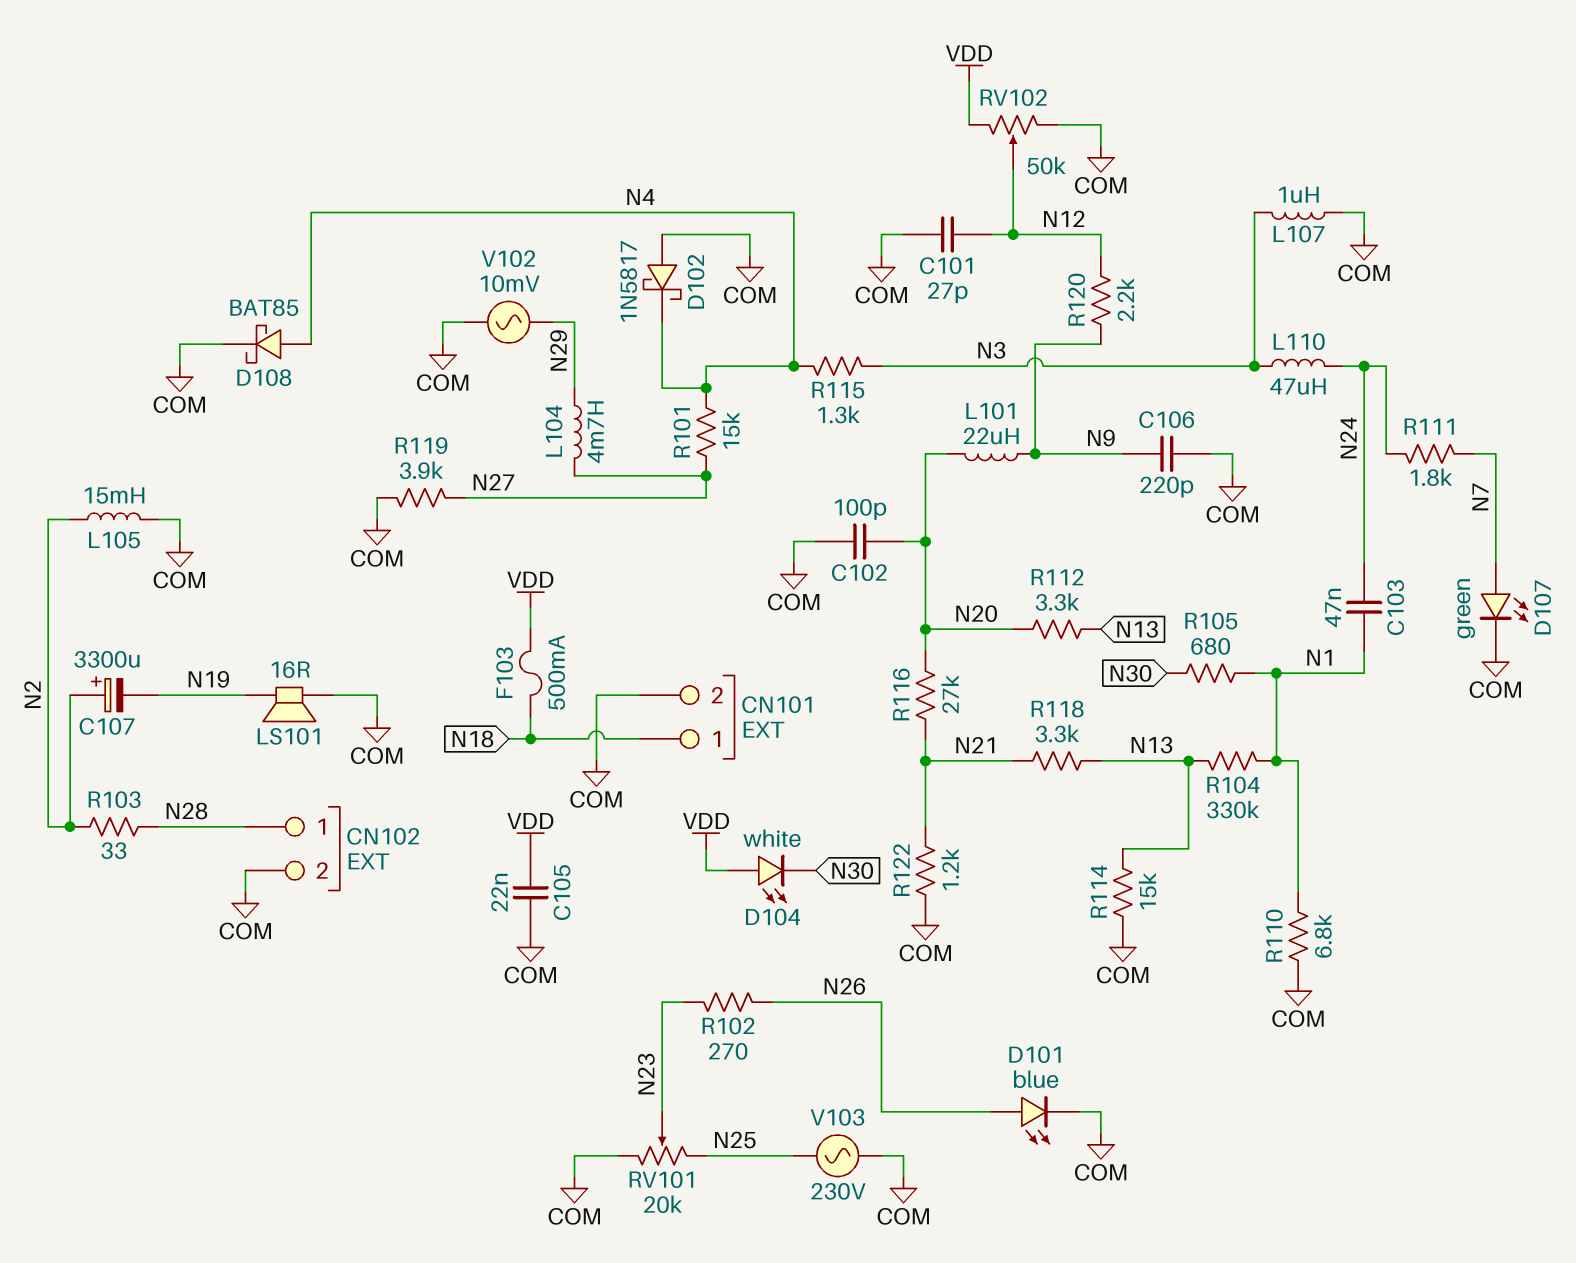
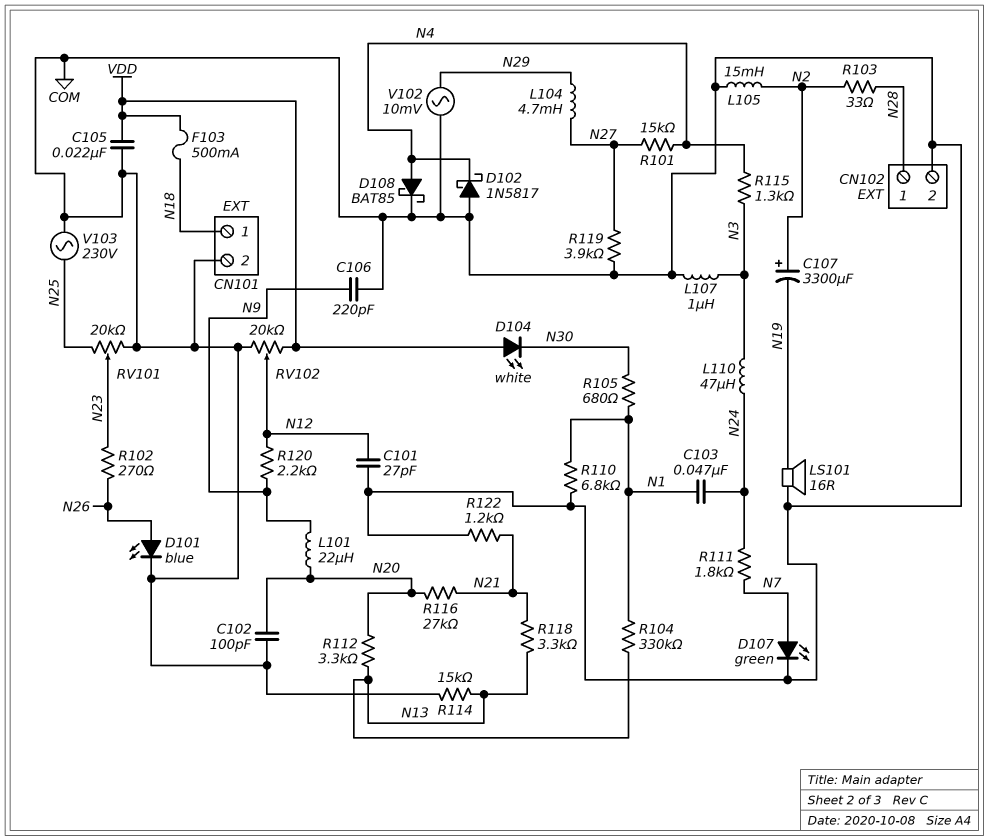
RV102: 50k (COM, VDD, wiper N12) -> 20k (COM, VDD, wiper N12)

